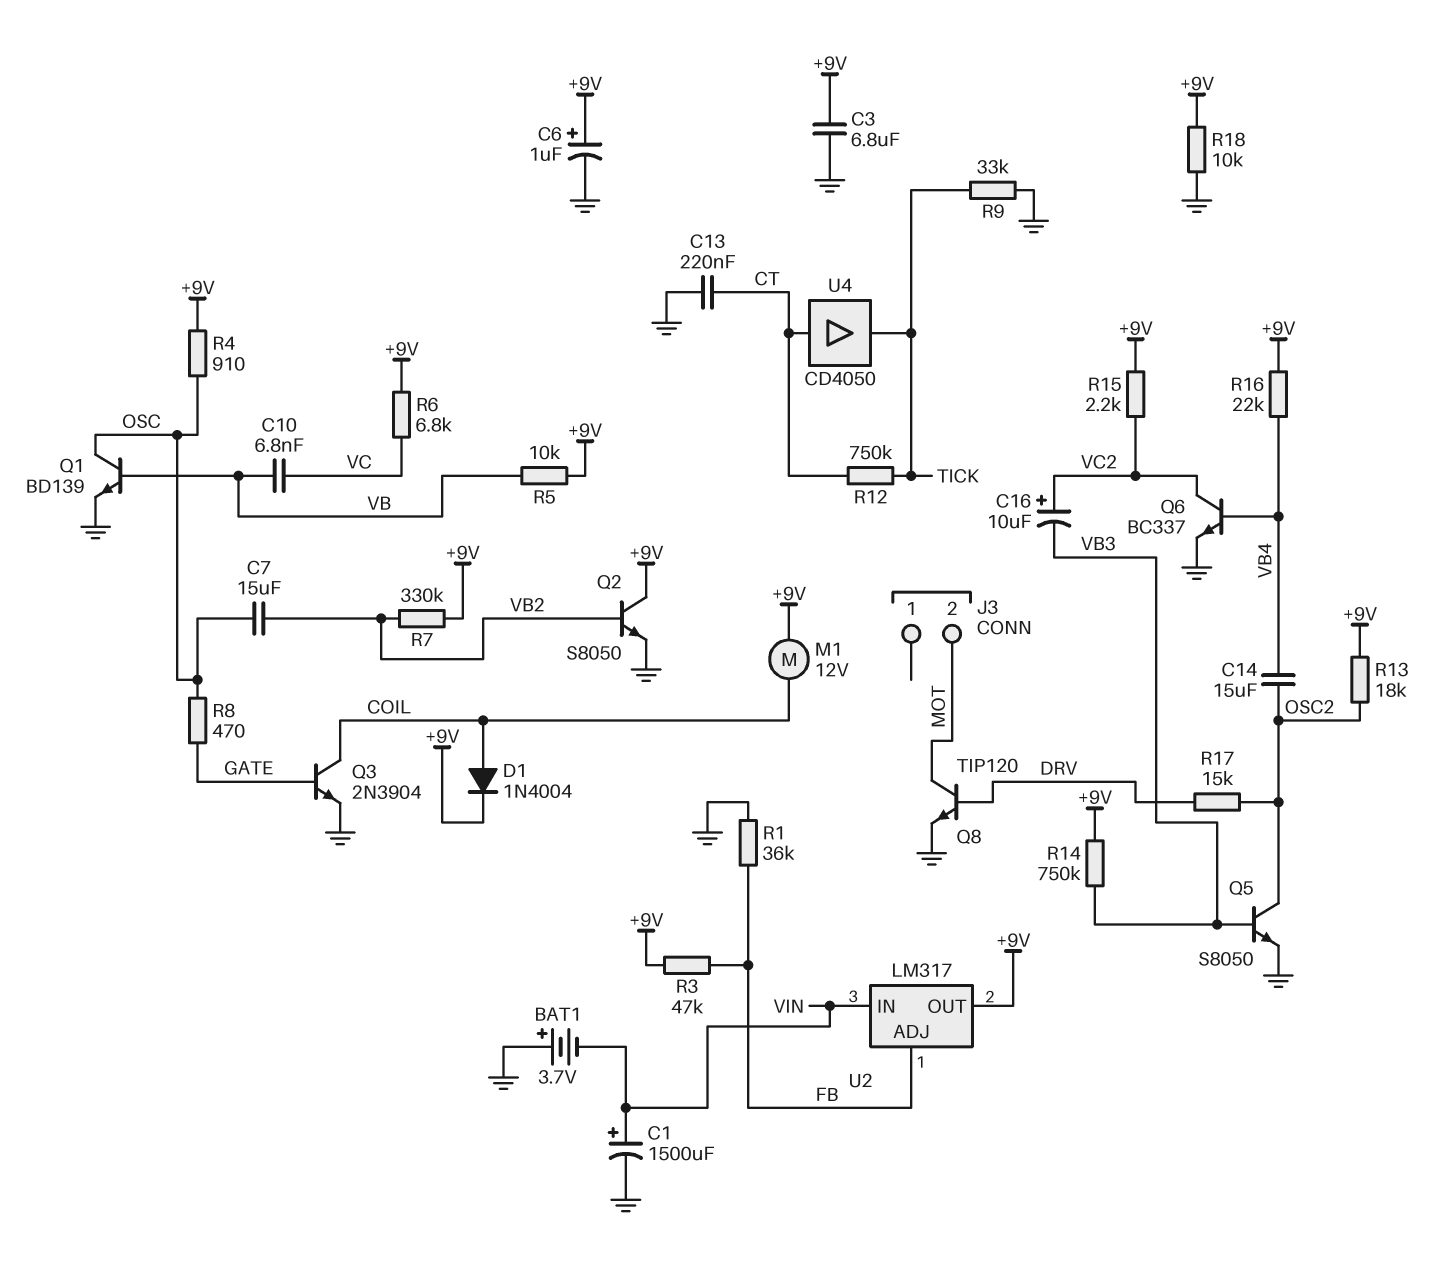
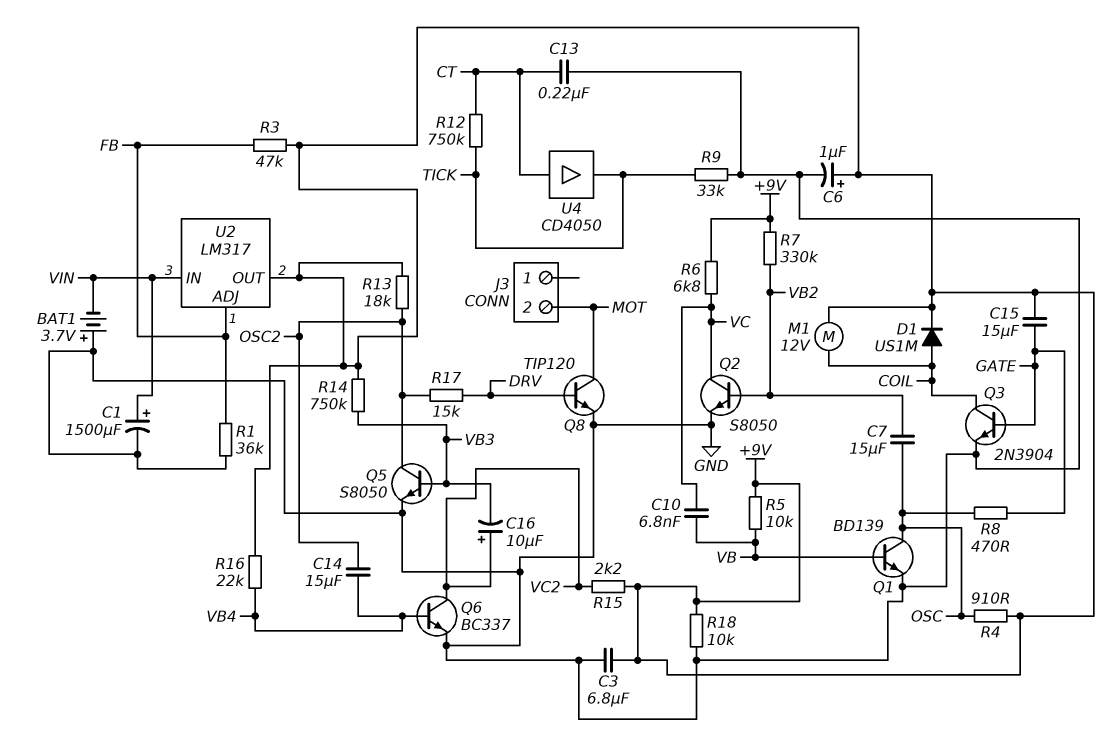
C15: none -> 15uF (+9V, GATE)
D1: diode 1N4004 (A COIL, K +9V) -> diode US1M (A COIL, K +9V)
Q2: NPN S8050 (B VB2, C +9V, E GND) -> NPN S8050 (B VB2, C VC, E GND)

